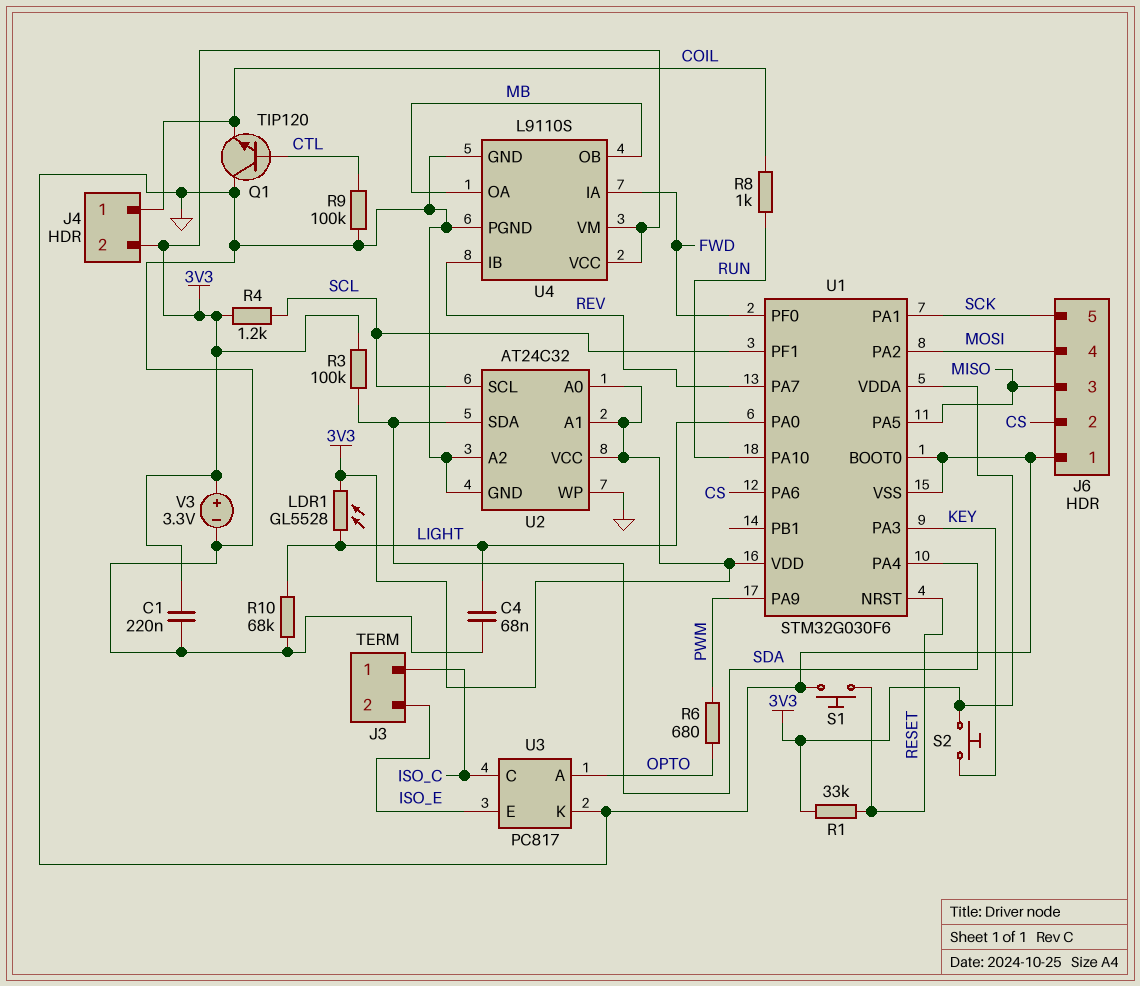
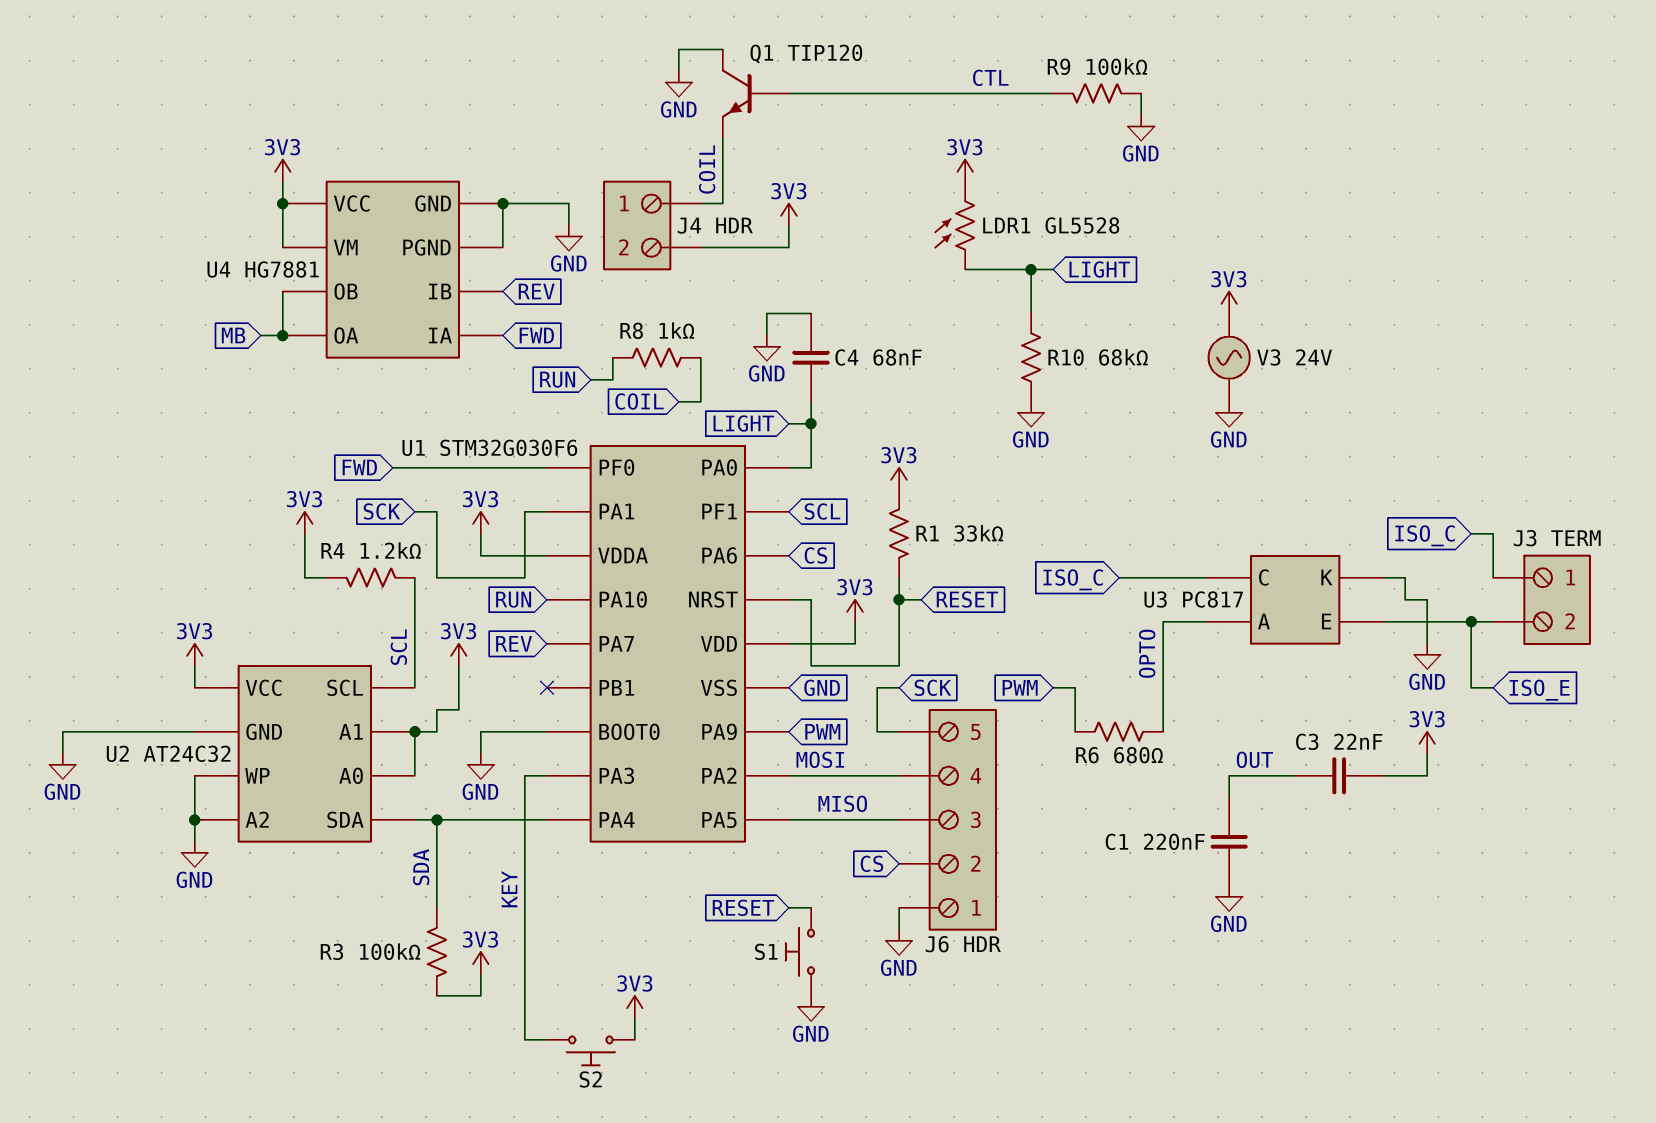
C1: 220nF (3V3, GND) -> 220nF (GND, OUT)
C3: none -> 22nF (3V3, OUT)
U4: L9110S -> HG7881
V3: 3.3V (plus 3V3, minus GND) -> AC 24V (3V3, GND)

